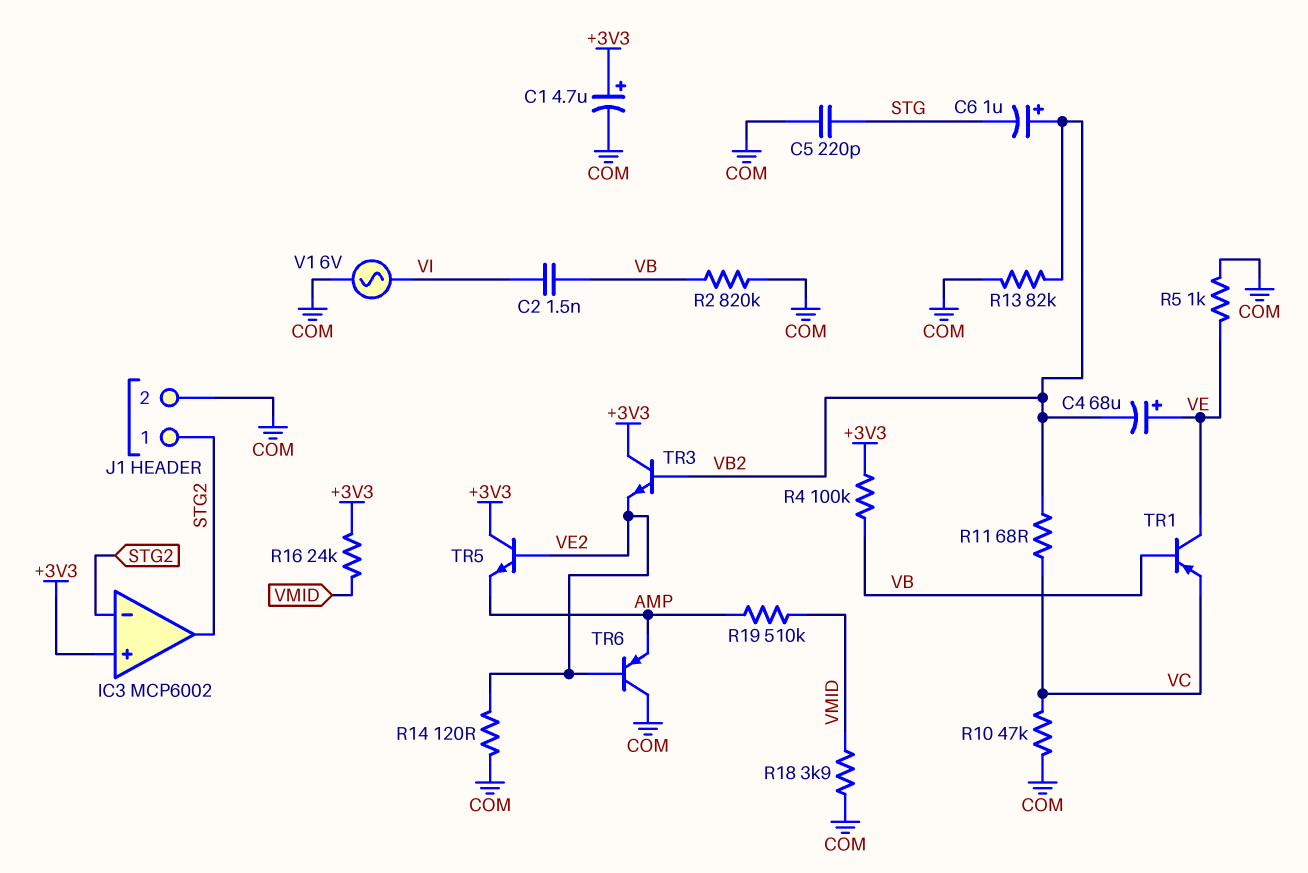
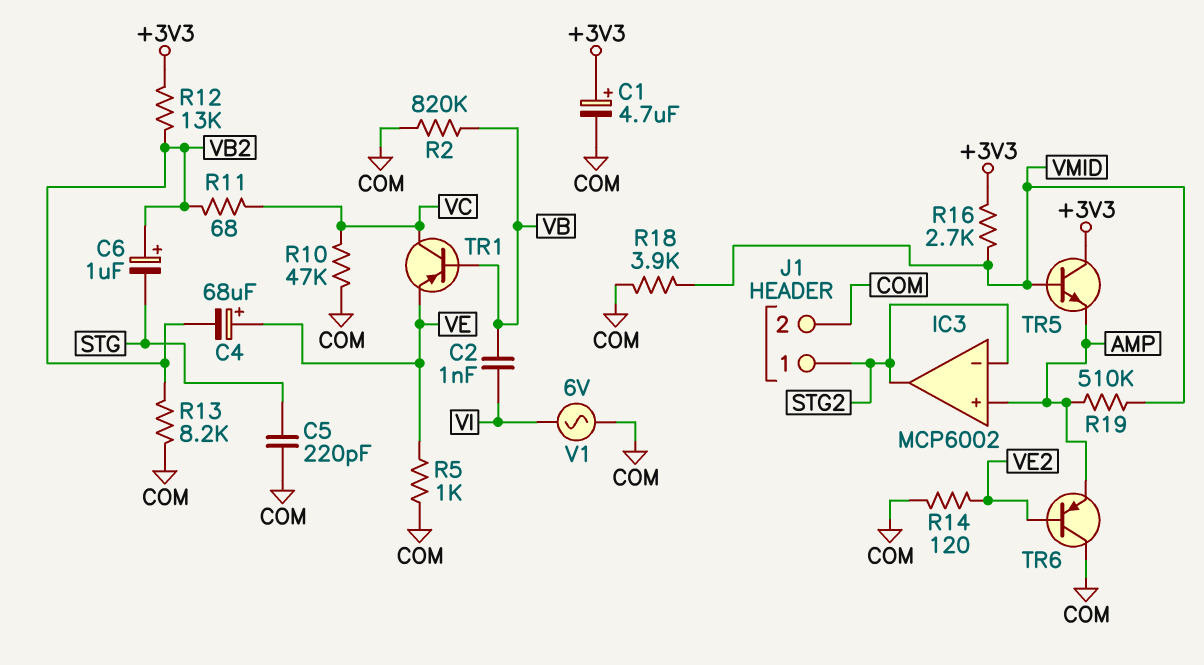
C2: 1.5nF (VB, VI) -> 1nF (VB, VI)
IC3 pin in+: +3V3 -> AMP
R4: 100k (+3V3, VB) -> none
R12: none -> 13k (+3V3, VB2)
R13: 82k (COM, VB2) -> 8.2k (COM, VB2)
R16: 24k (+3V3, VMID) -> 2.7k (+3V3, VMID)
TR1: PNP (B VB, C VE, E VC) -> PNP (B VB, C VC, E VE)
TR3: NPN (B VB2, C +3V3, E VE2) -> none
TR5: NPN (B VE2, C +3V3, E AMP) -> NPN (B VMID, C +3V3, E AMP)

